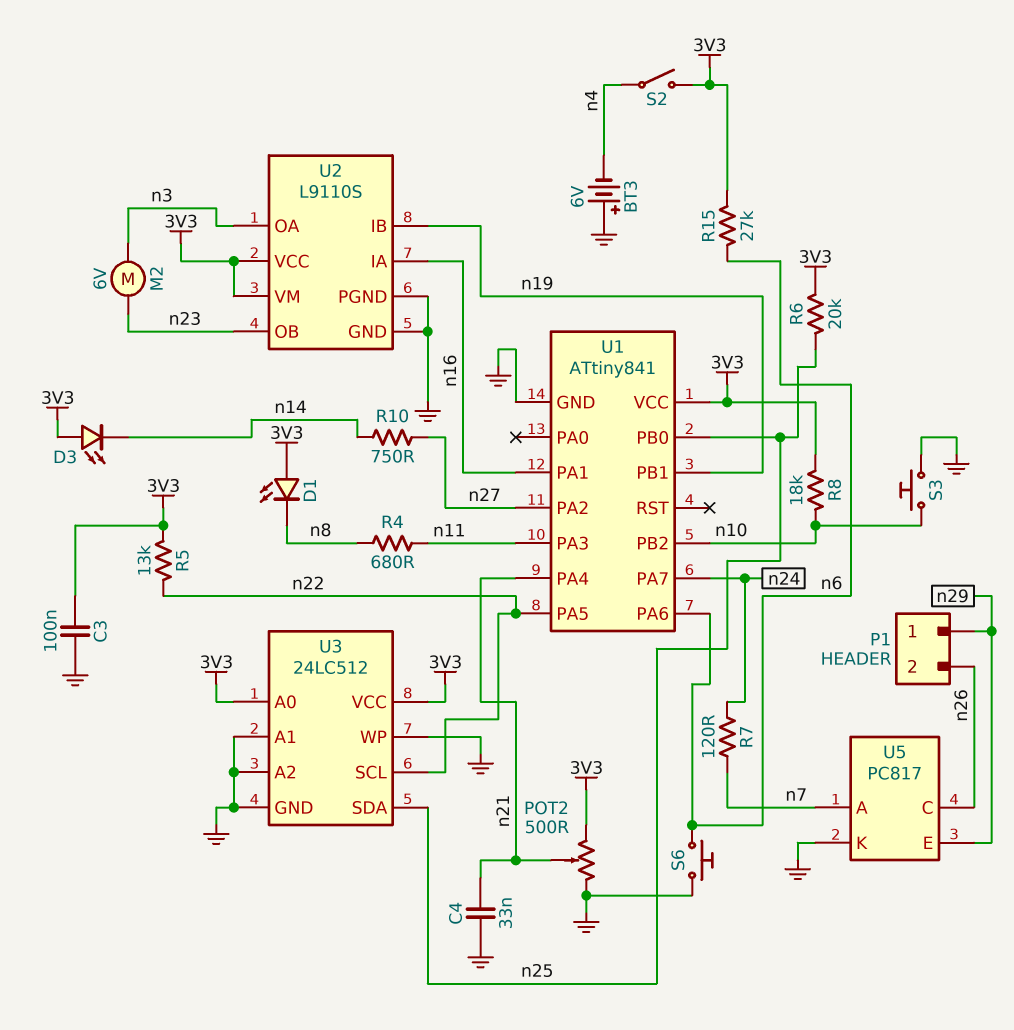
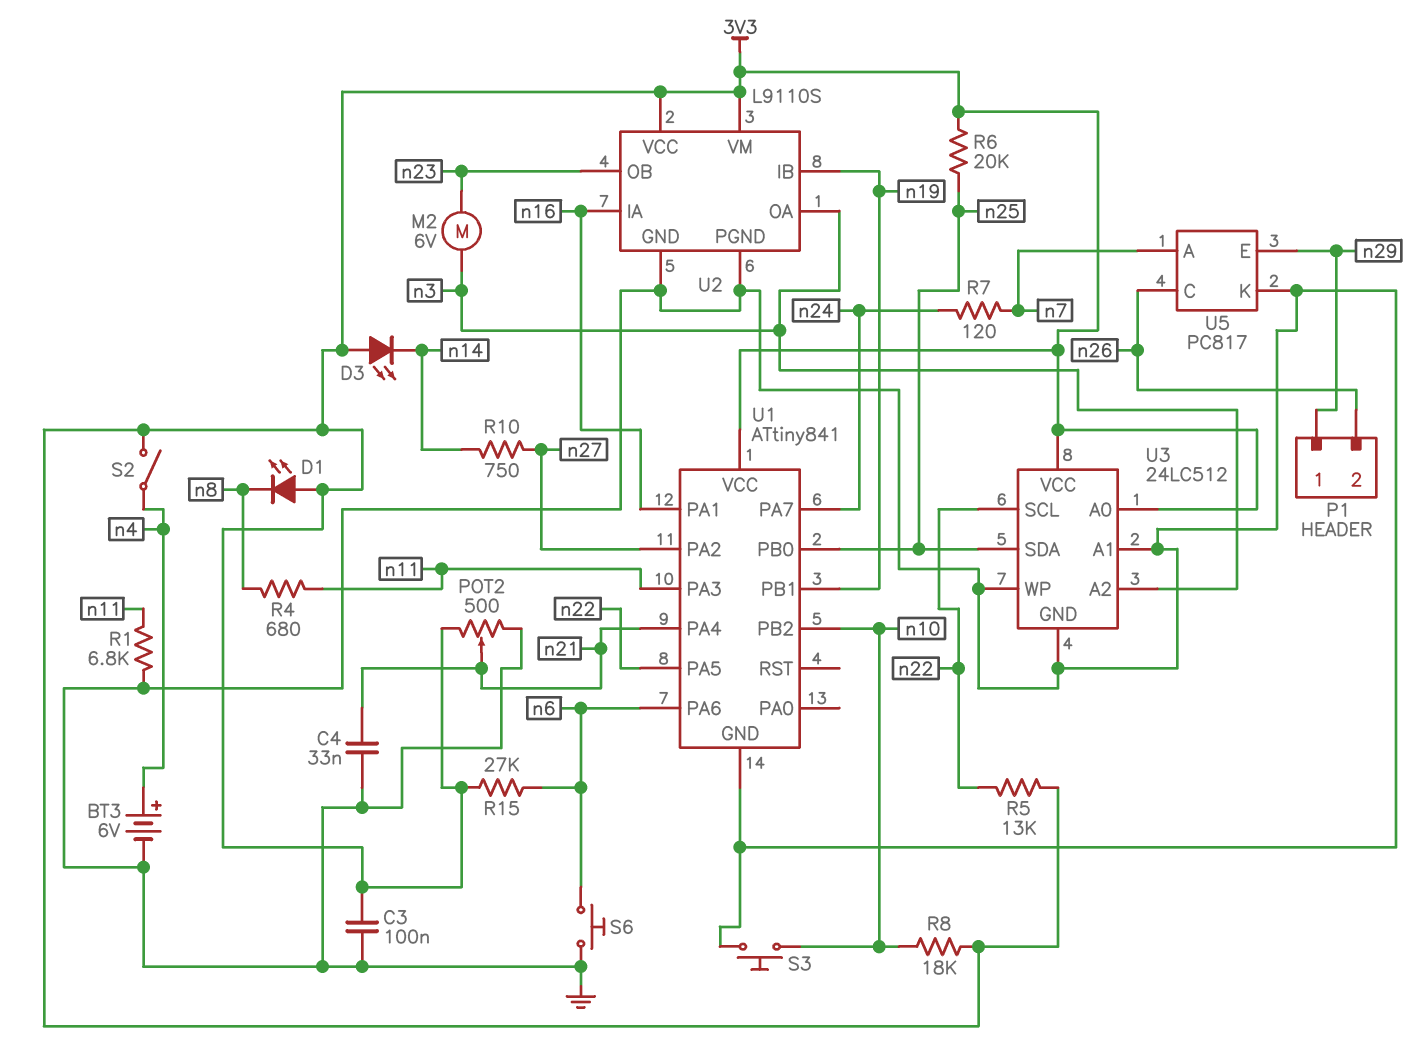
BT3: 6V (plus GND, minus n4) -> 6V (plus n4, minus GND)
R1: none -> 6.8k (GND, n11)
U3 pin A2: GND -> n3

